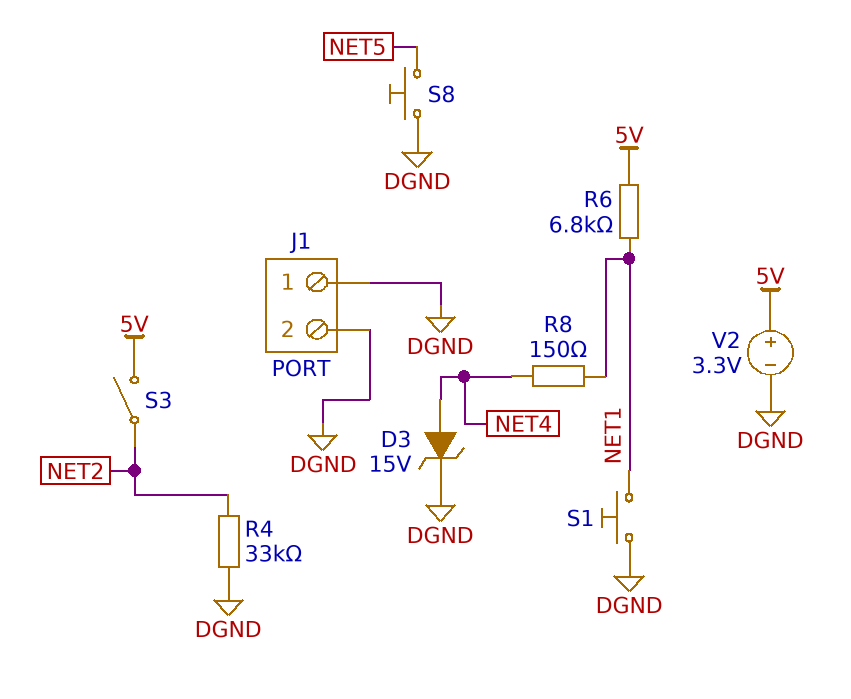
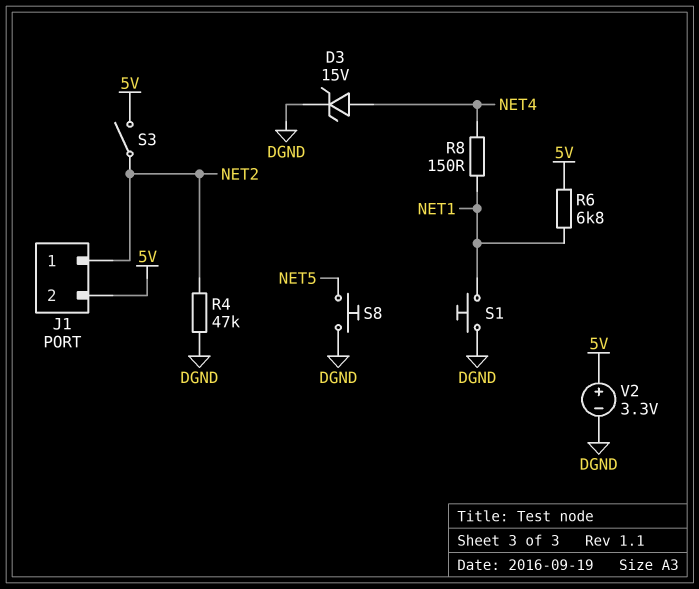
J1 pin 1: DGND -> NET2
J1 pin 2: DGND -> 5V
R4: 33k (DGND, NET2) -> 47k (DGND, NET2)

